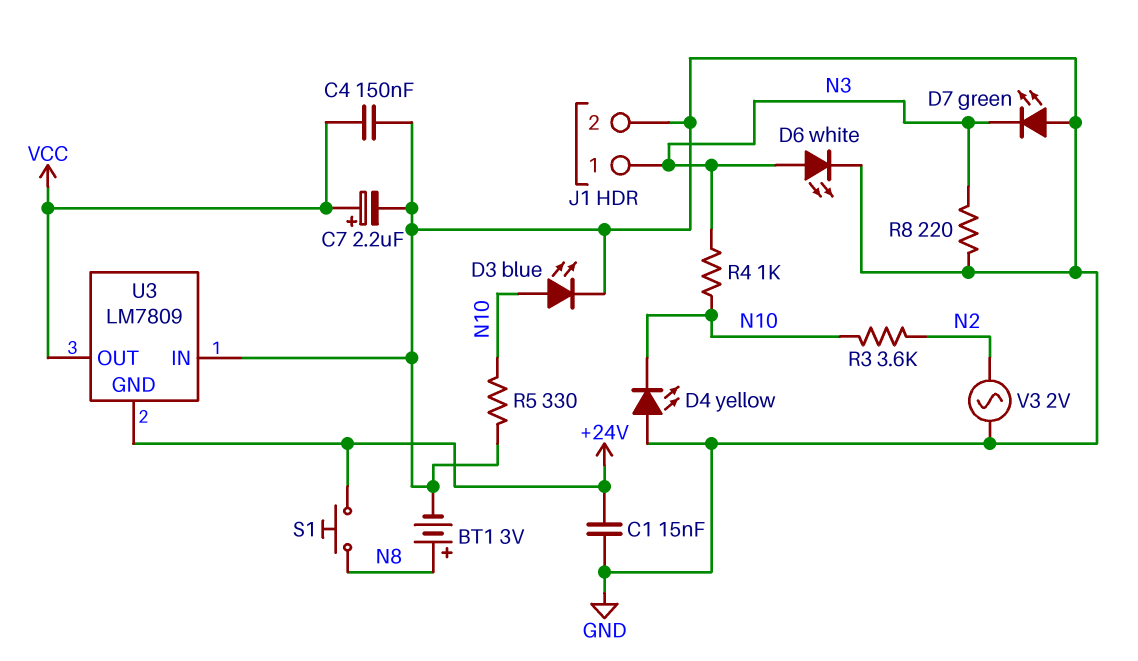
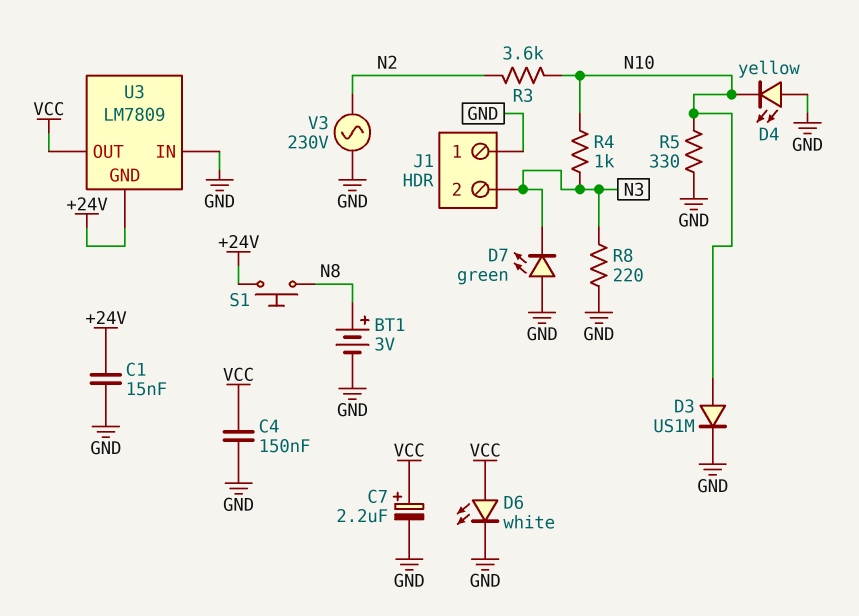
D3: LED blue (A N10, K GND) -> diode US1M (A N10, K GND)
D6: LED white (A N3, K GND) -> LED white (A VCC, K GND)
J1 pin 1: N3 -> GND
J1 pin 2: GND -> N3
V3: AC 2V (GND, N2) -> AC 230V (GND, N2)

